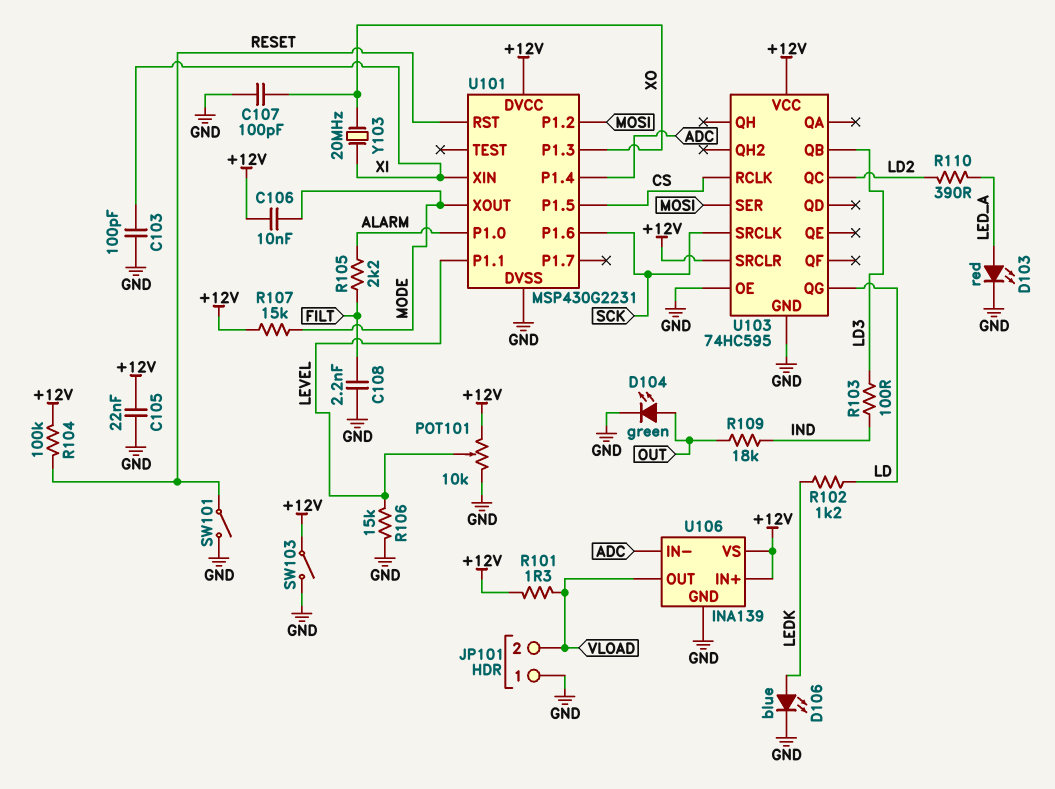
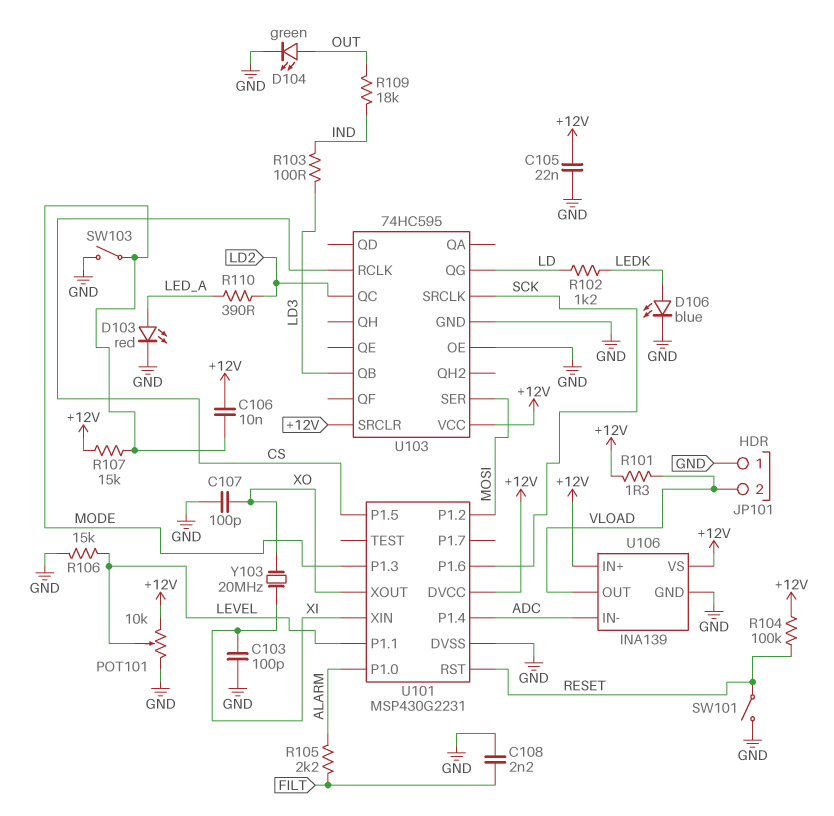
SW103: switch (+12V, GND) -> switch (GND, MODE)
U101 pin P1.3: XO -> MODE
U101 pin XOUT: MODE -> XO

